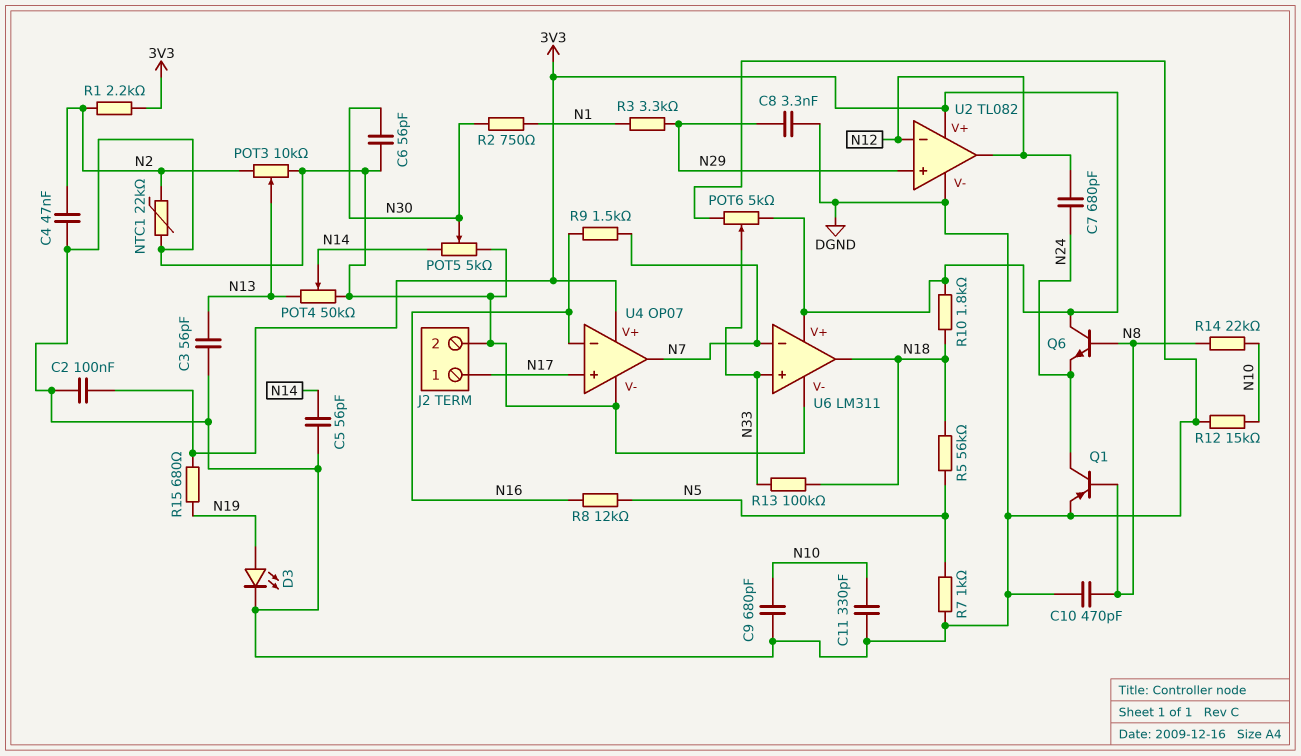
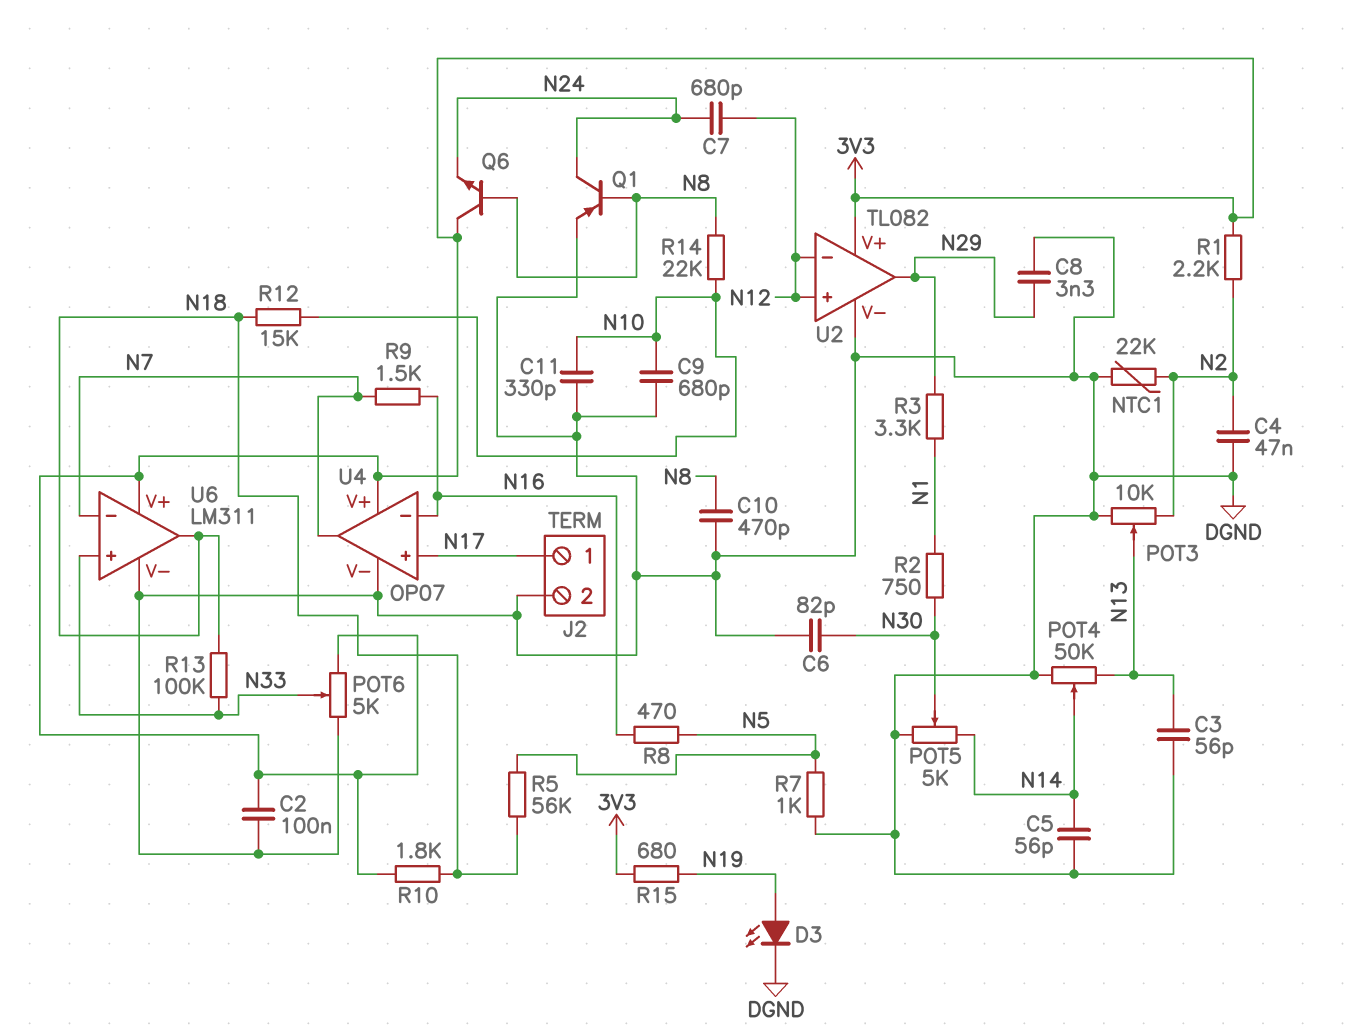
C6: 56pF (DGND, N30) -> 82pF (DGND, N30)
R8: 12k (N5, N16) -> 470 (N5, N16)
R12: 15k (DGND, N10) -> 15k (N10, N18)
U2 pin in+: N29 -> N12
U2 pin out: N12 -> N29

